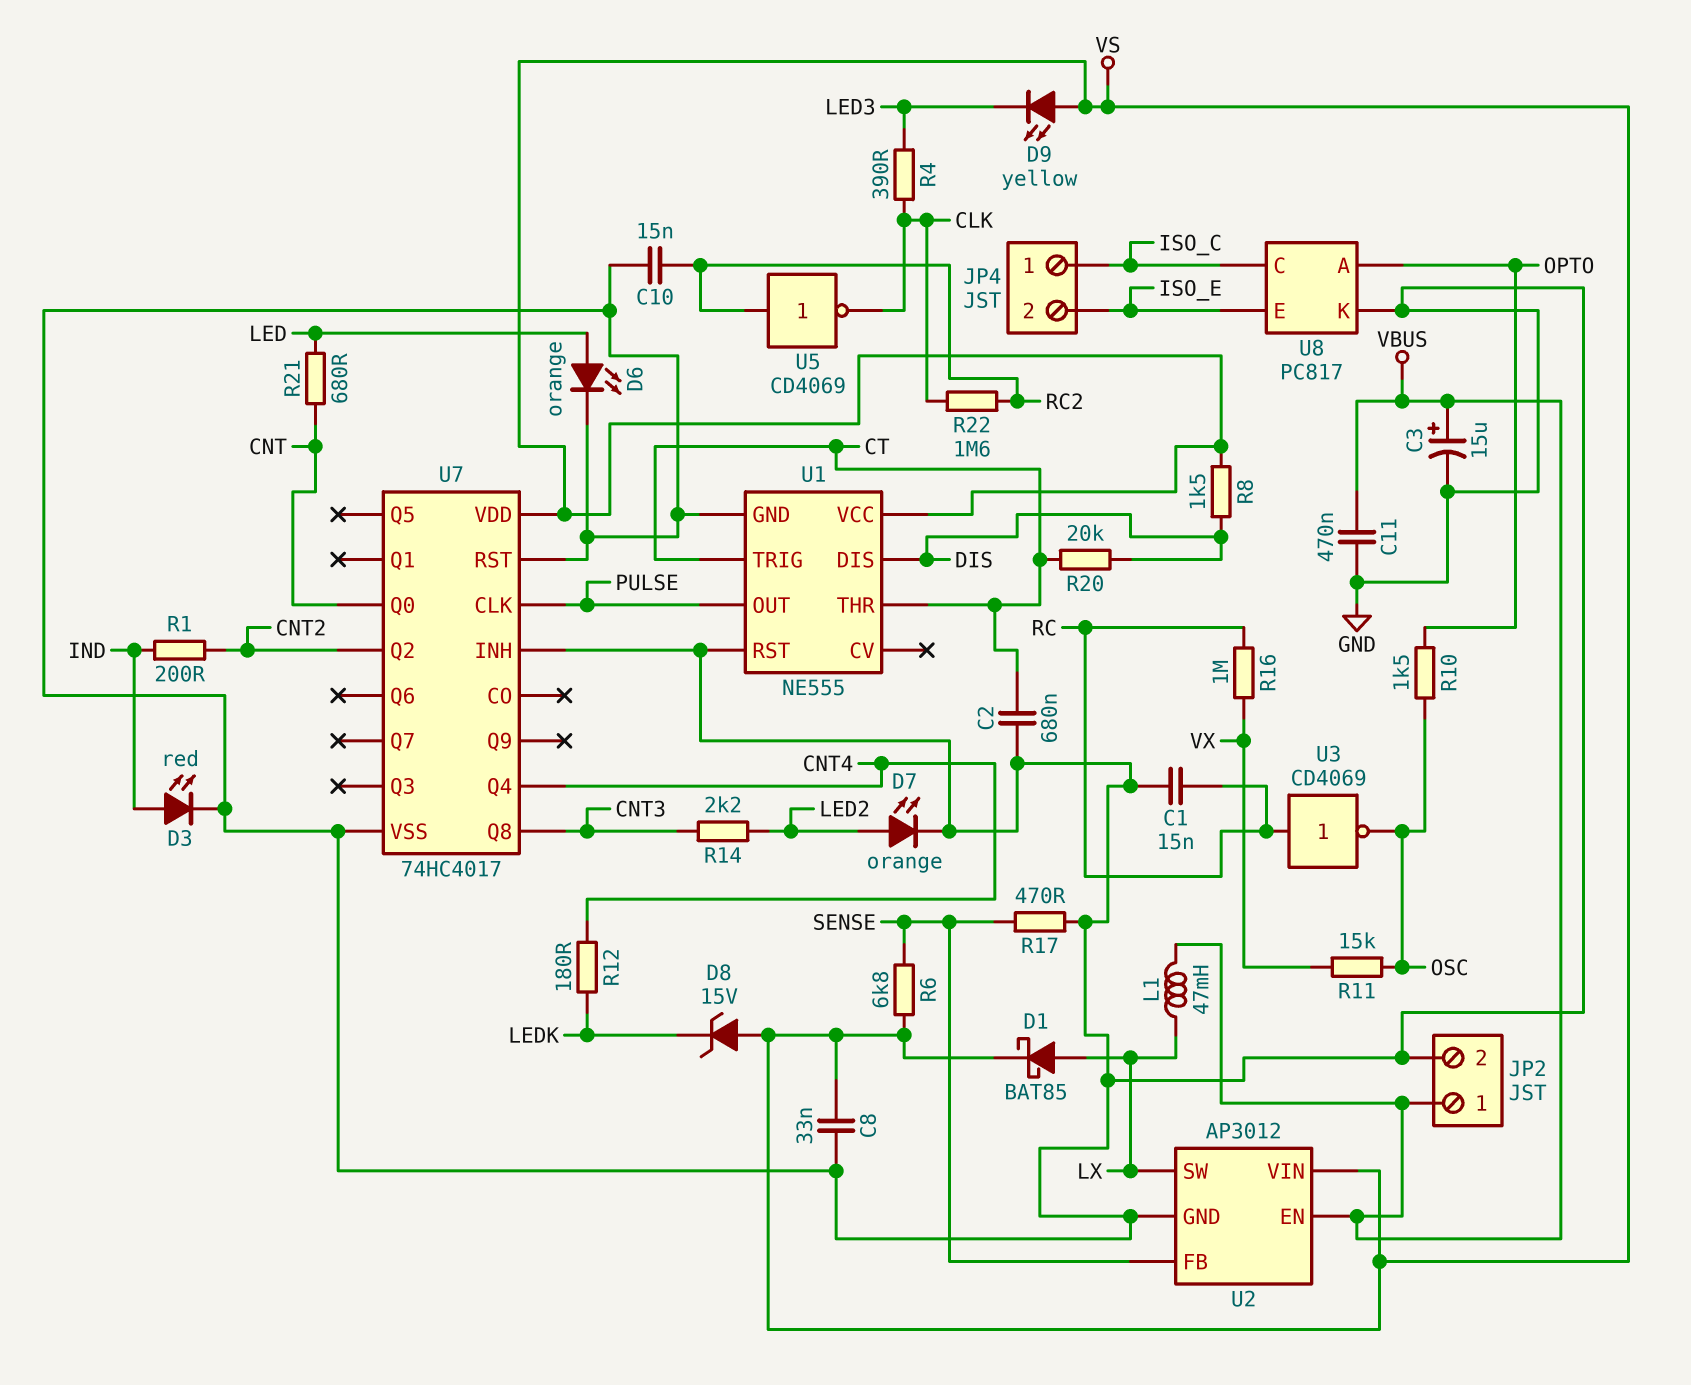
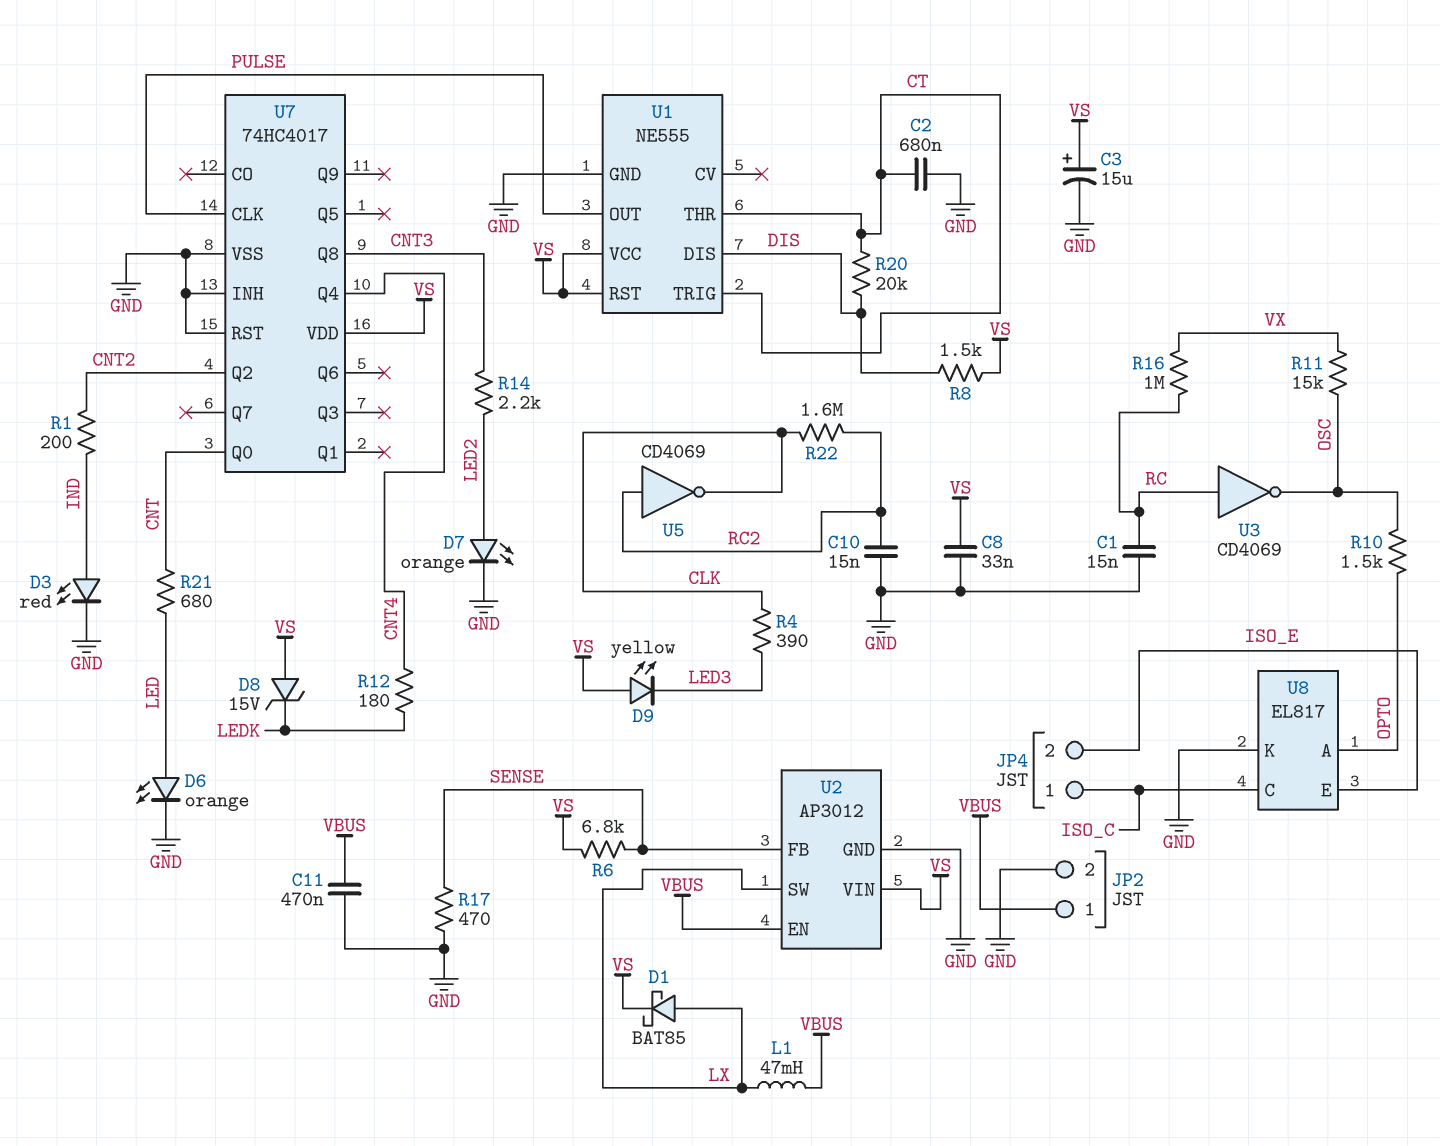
C3: 15uF (plus VBUS, minus GND) -> 15uF (plus VS, minus GND)
U1 pin RST: GND -> VS
U8: PC817 -> EL817

